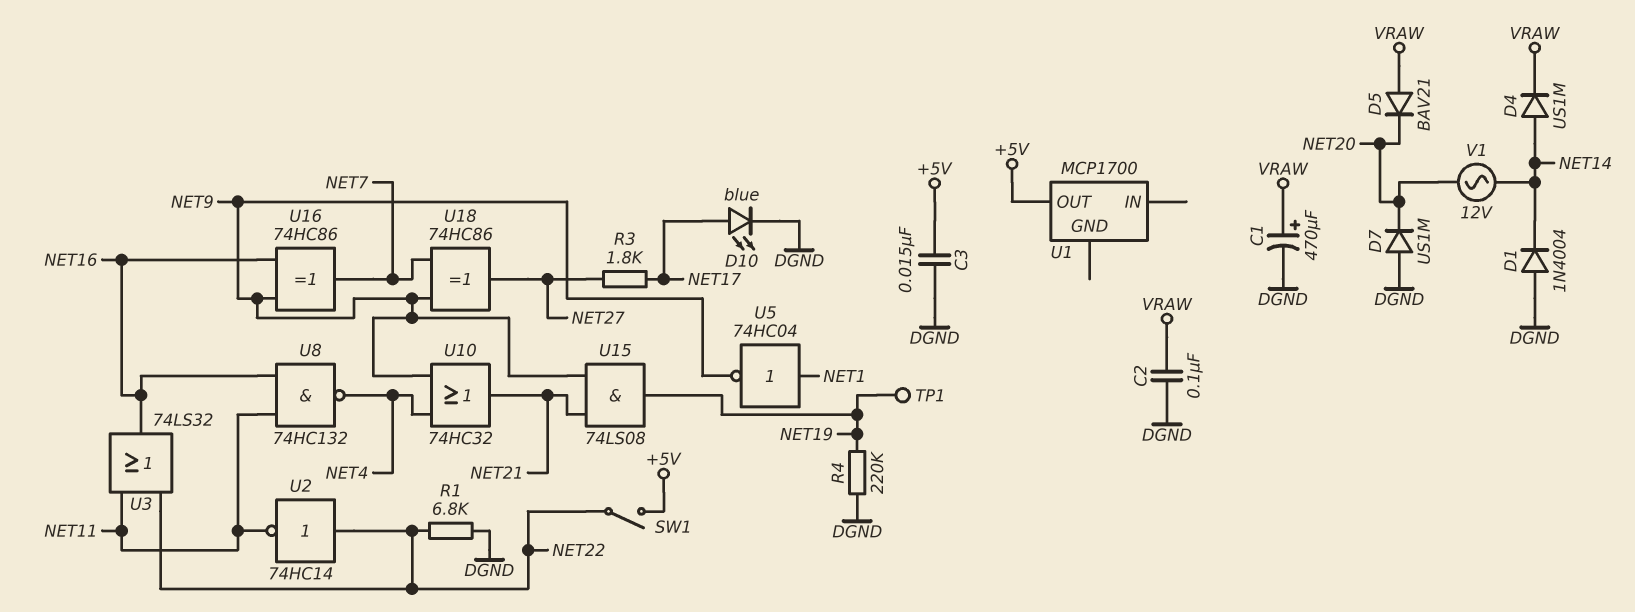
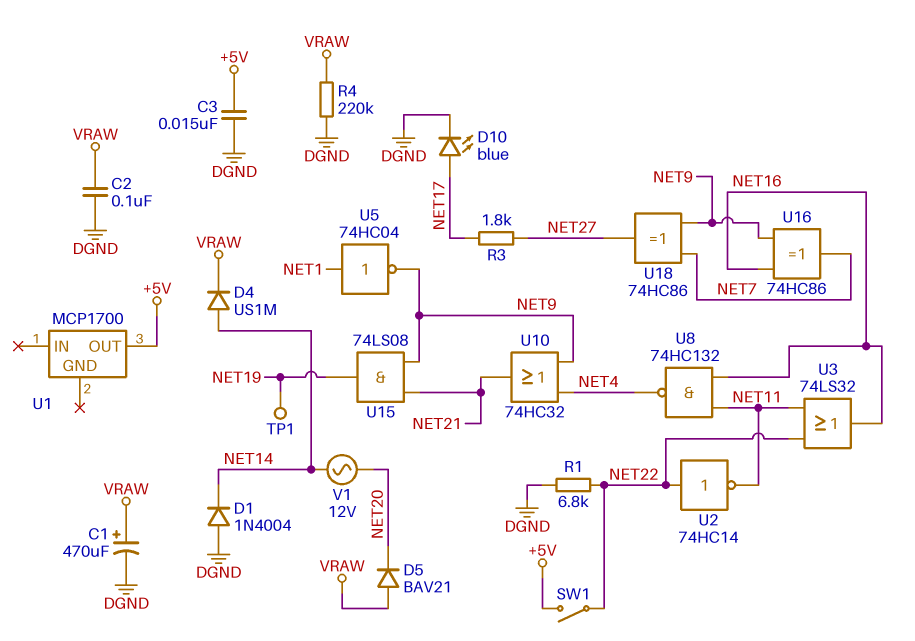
D7: diode US1M (A DGND, K NET20) -> none
R4: 220k (DGND, NET19) -> 220k (DGND, VRAW)

